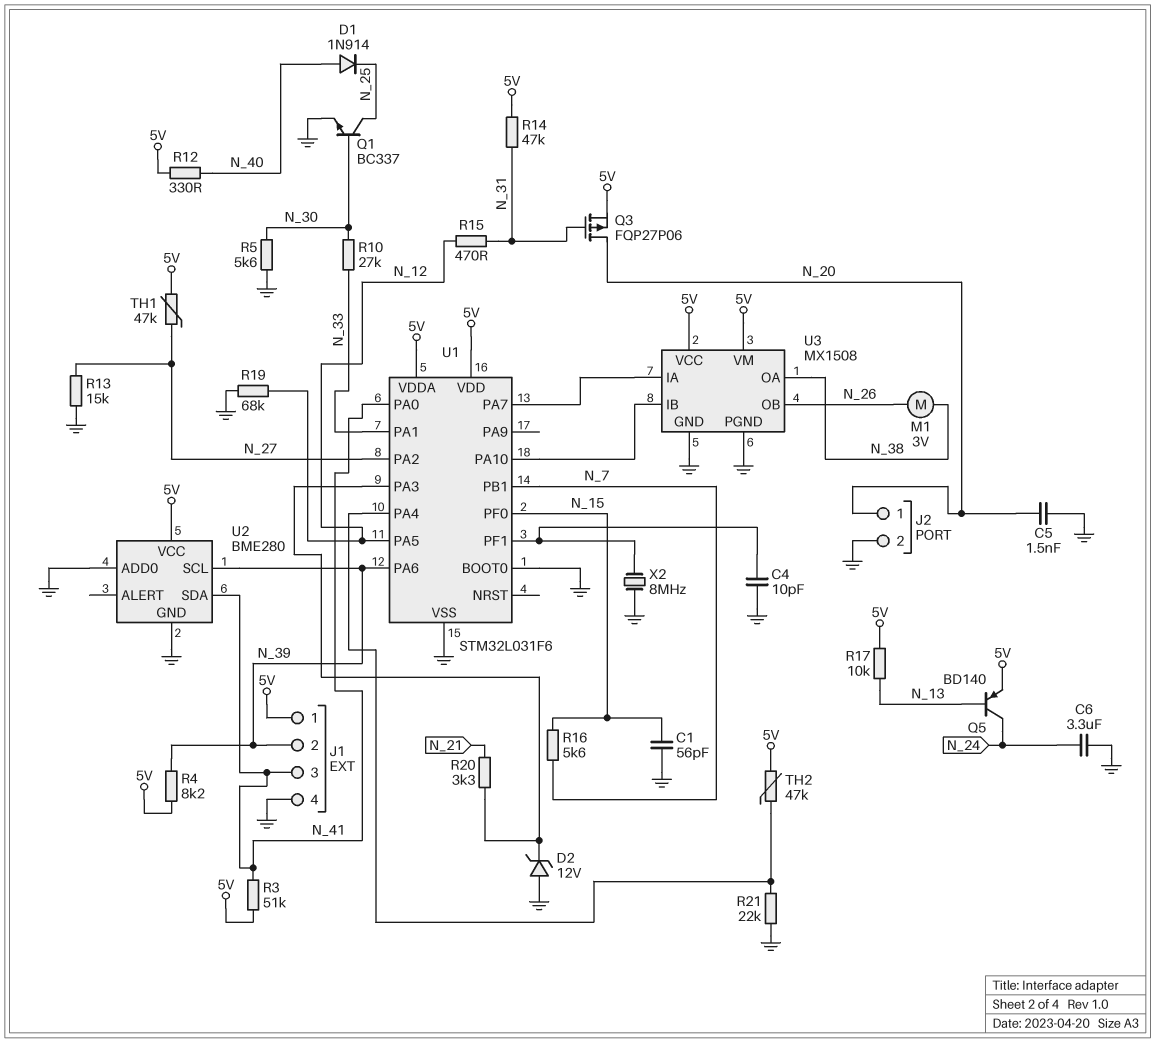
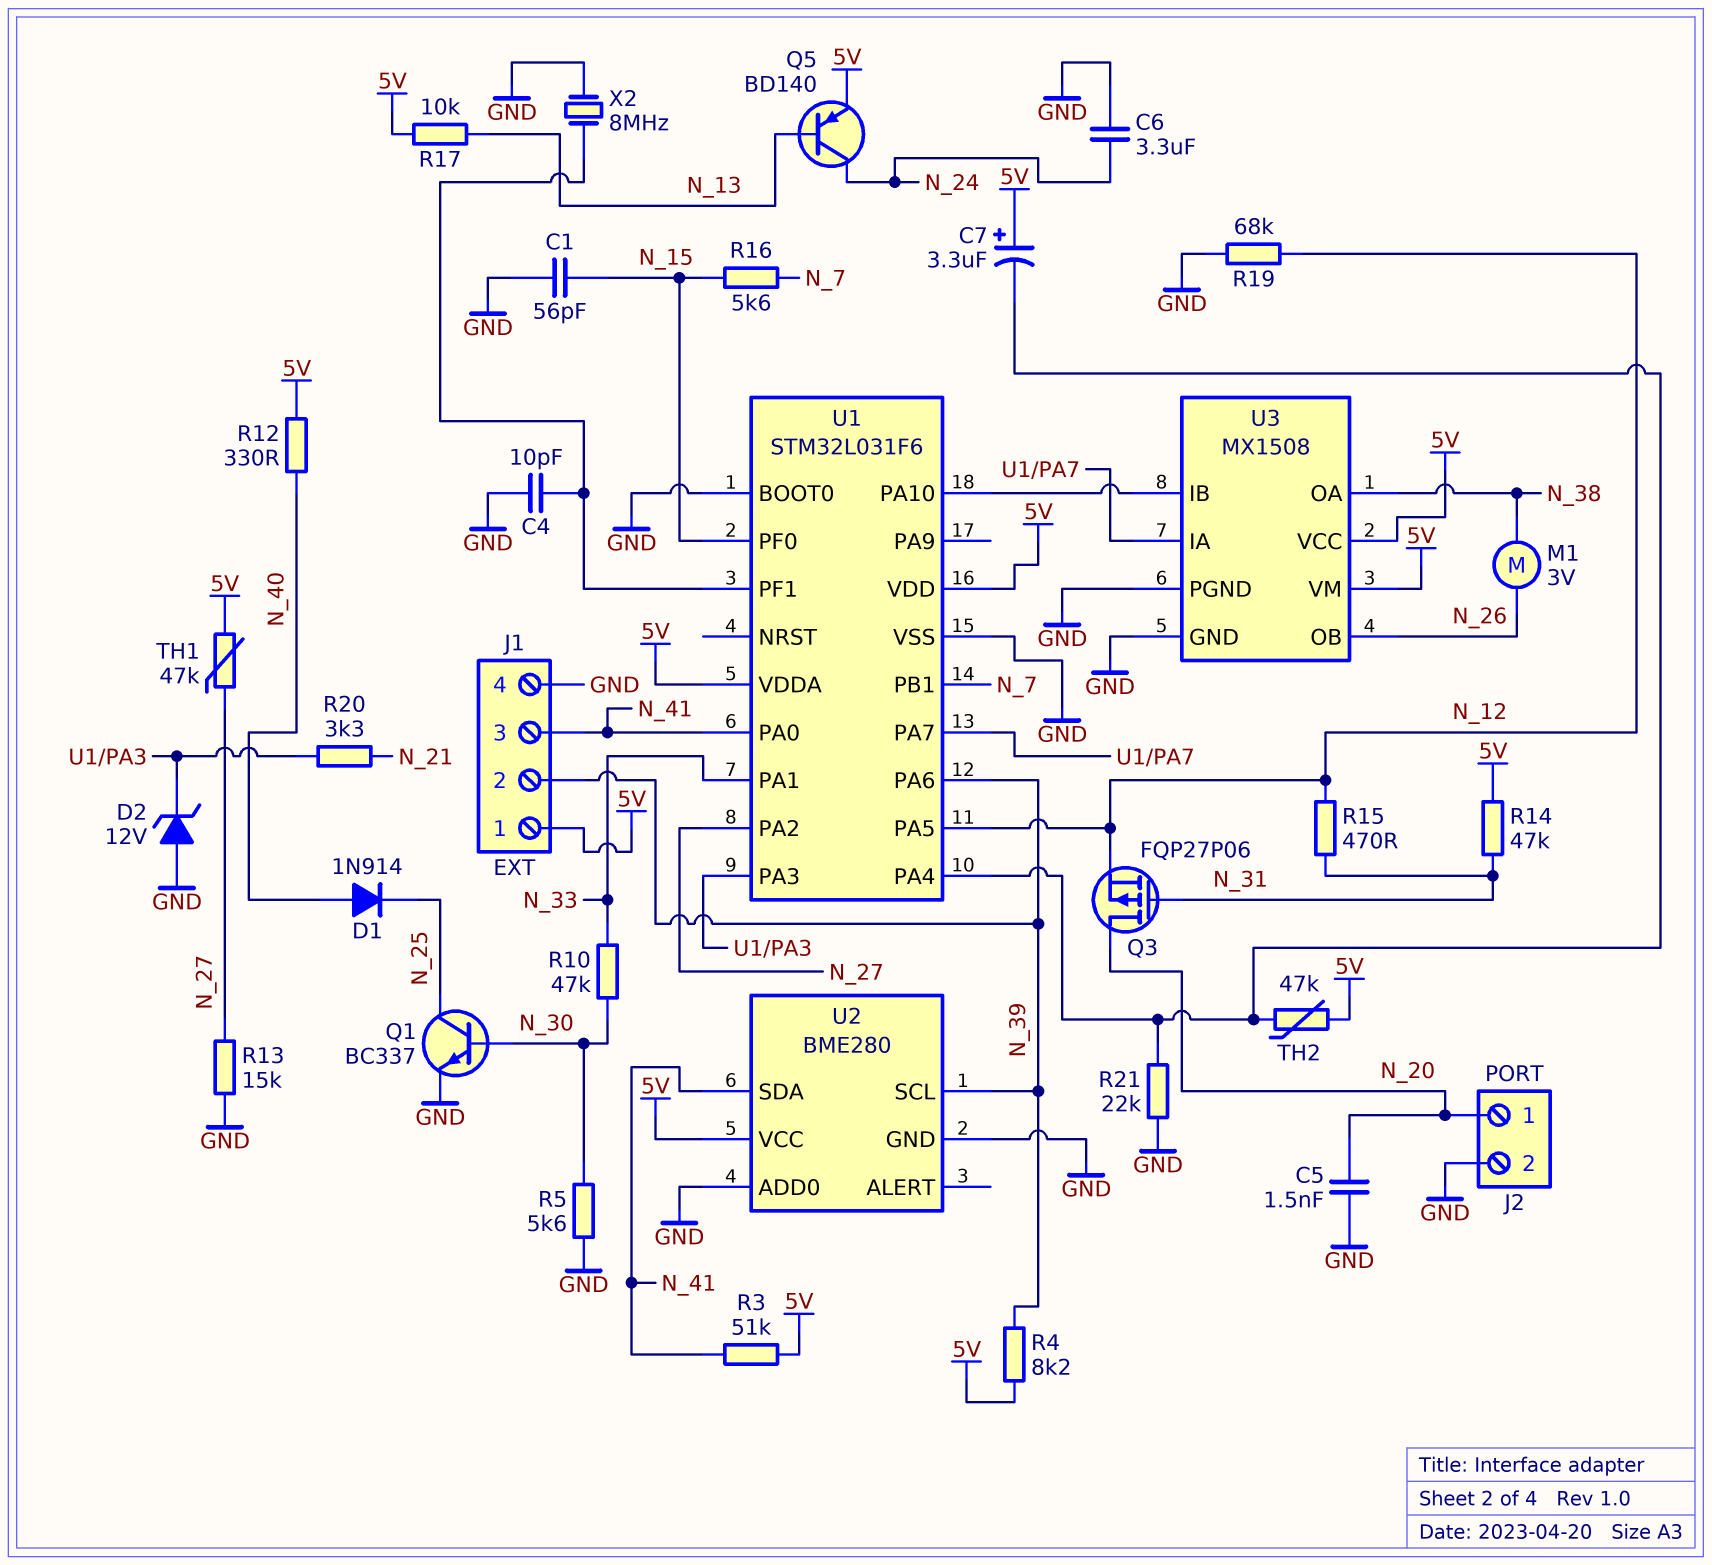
C7: none -> 3.3uF (plus 5V, minus U1/PA4)
Q3: PMOS FQP27P06 (G N_31, D N_20, S 5V) -> PMOS FQP27P06 (G N_31, D N_20, S N_12)
R10: 27k (N_30, N_33) -> 47k (N_30, N_33)

